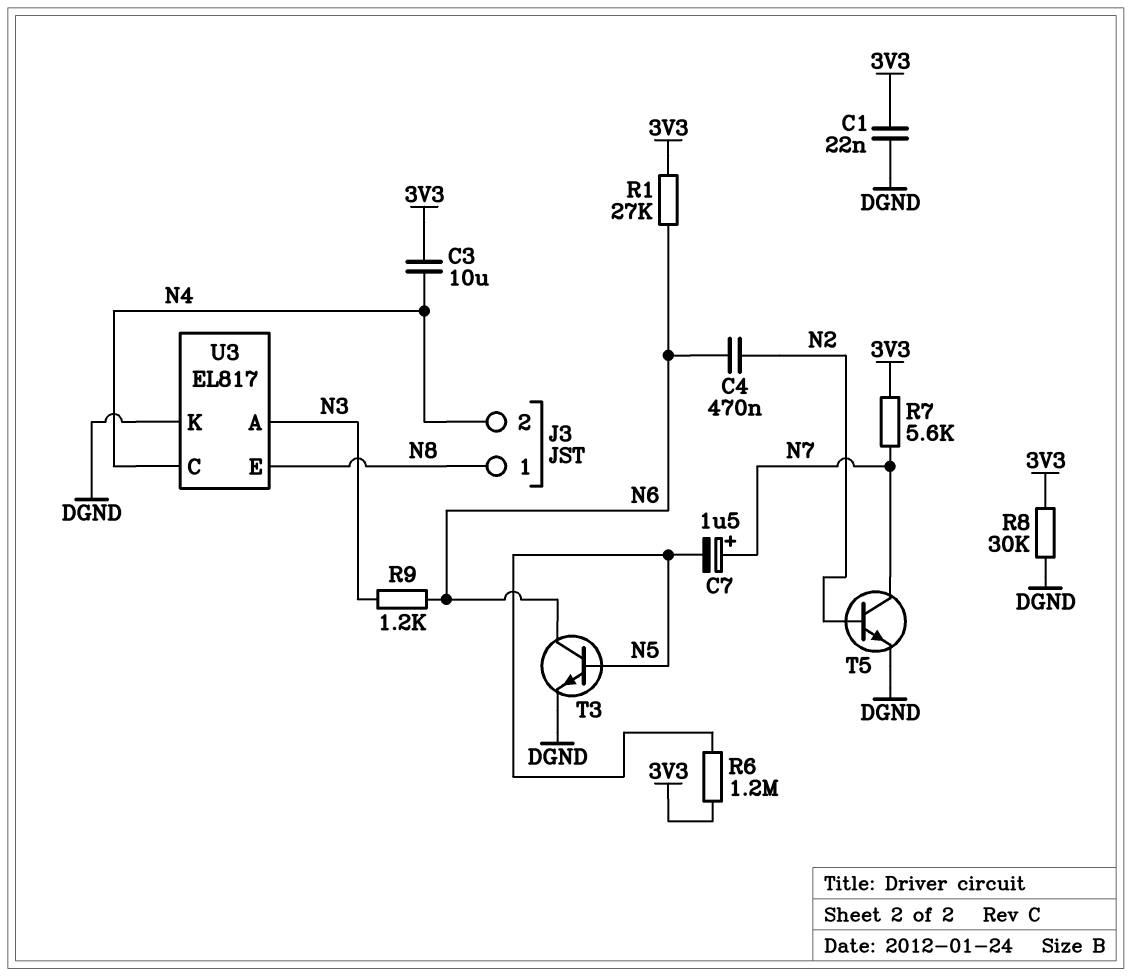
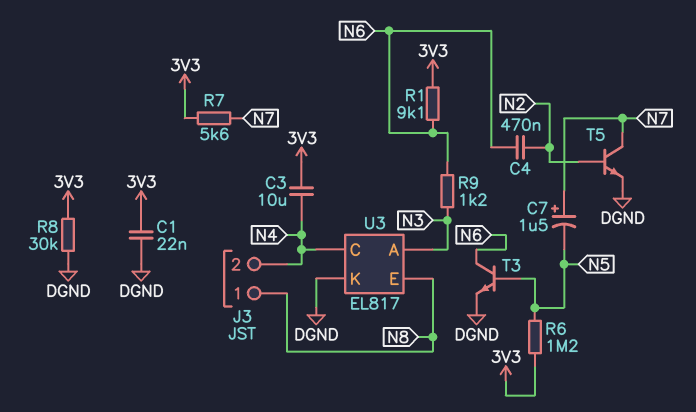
R1: 27k (3V3, N6) -> 9.1k (3V3, N6)

